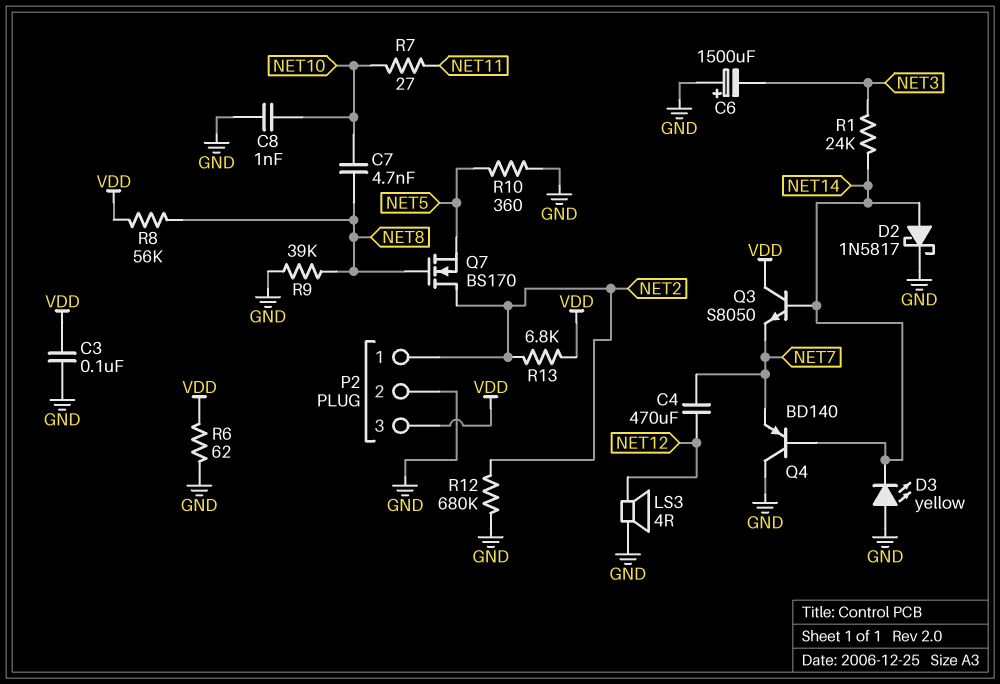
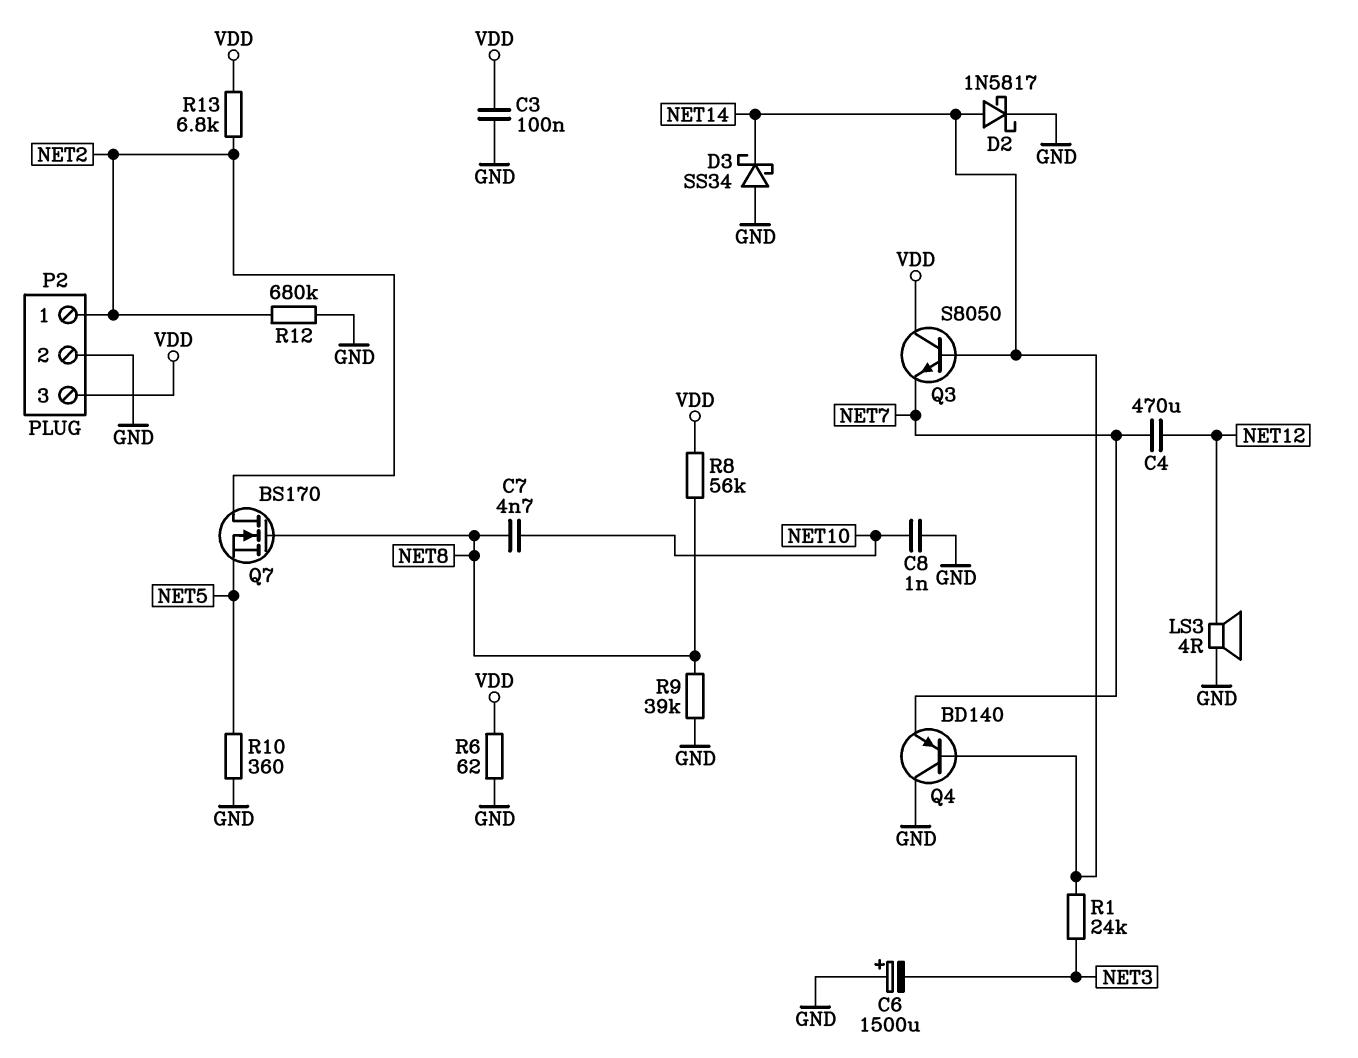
D3: LED yellow (A GND, K NET14) -> schottky SS34 (A GND, K NET14)
R7: 27 (NET10, NET11) -> none

